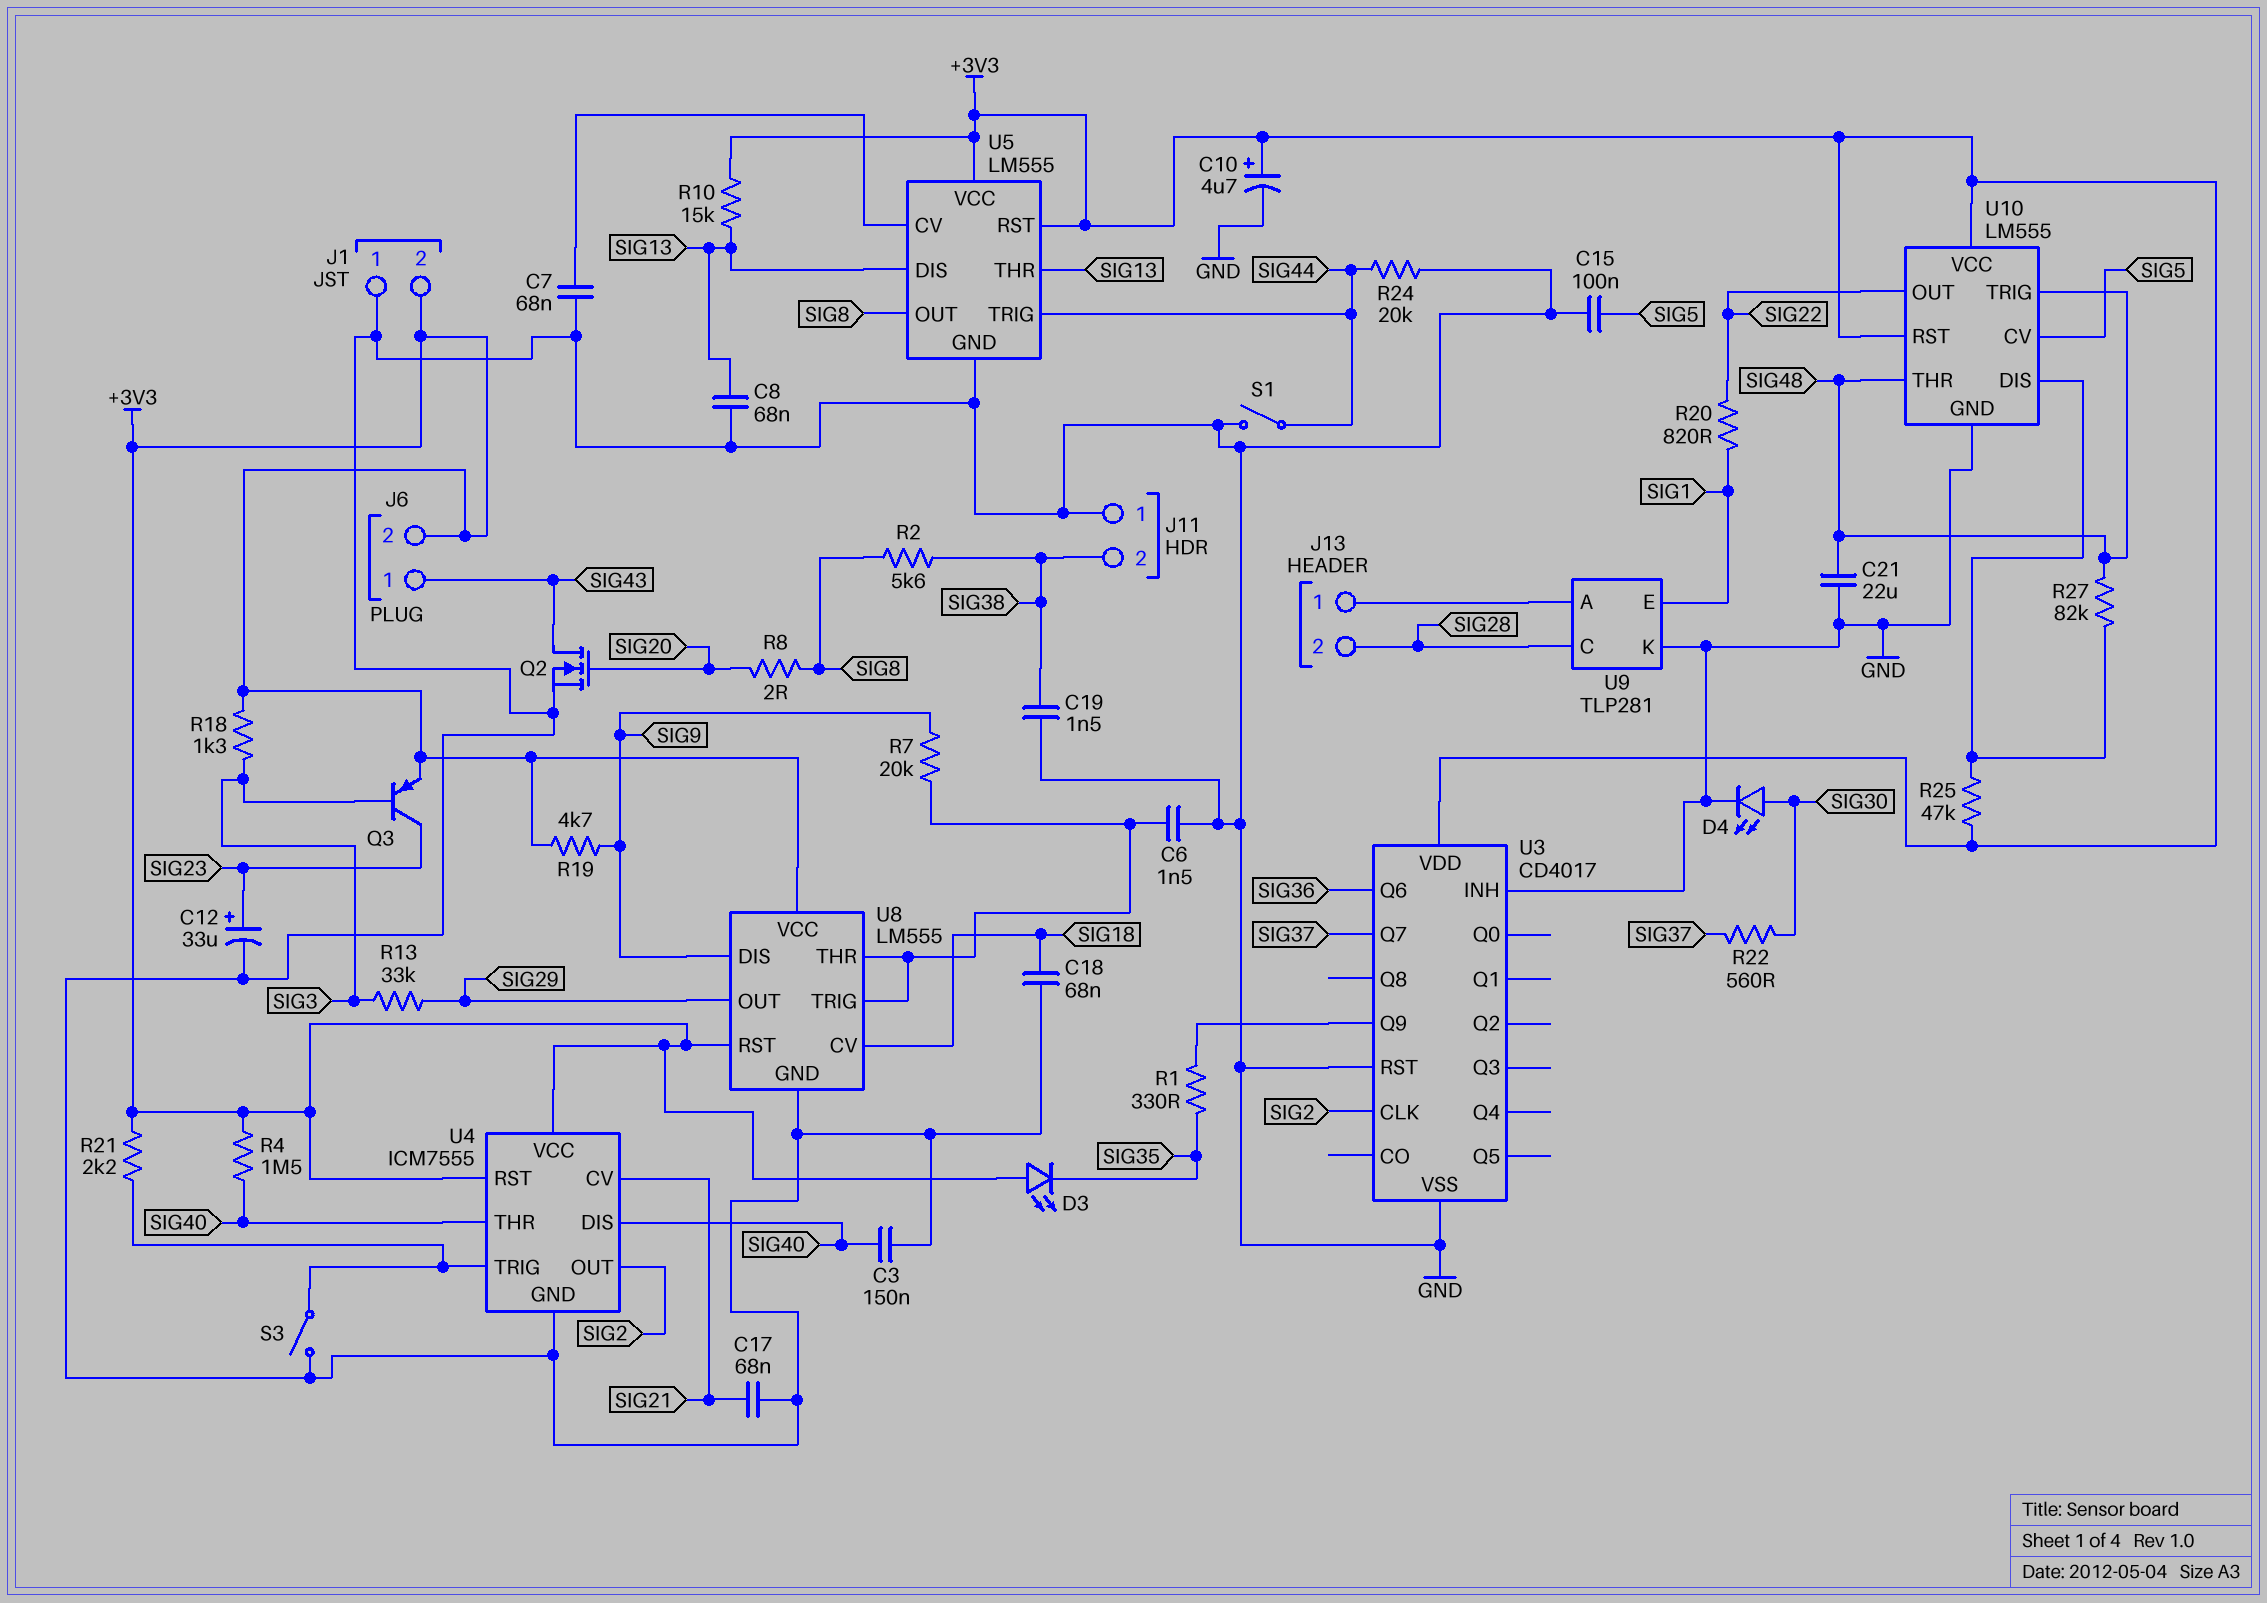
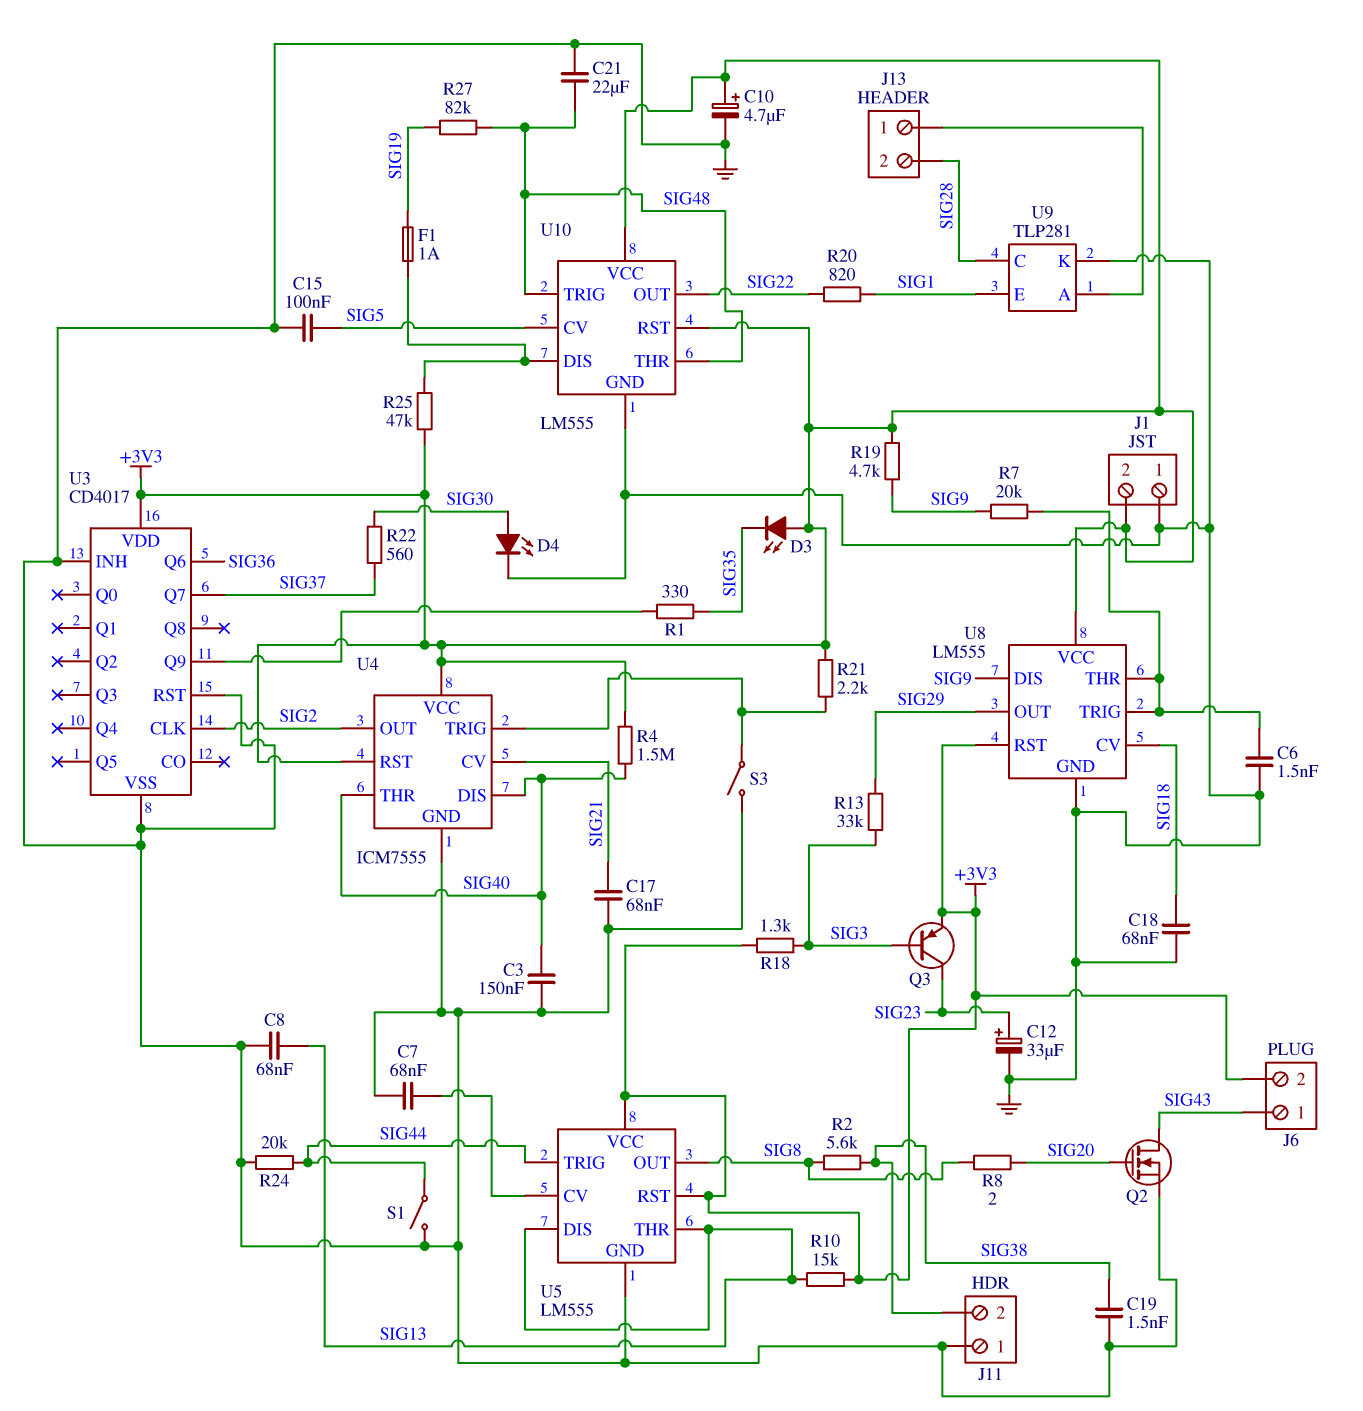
F1: none -> 1A (SIG19, U10/DIS)
R27: 82k (SIG48, U10/DIS) -> 82k (SIG19, SIG48)

